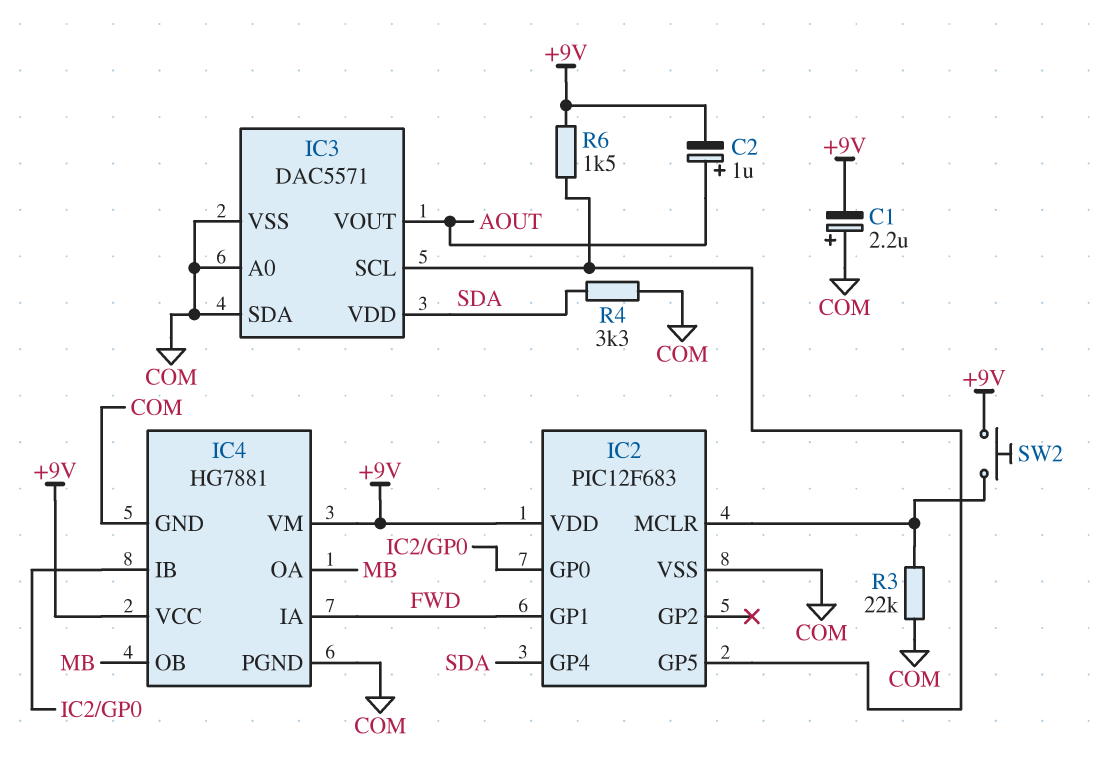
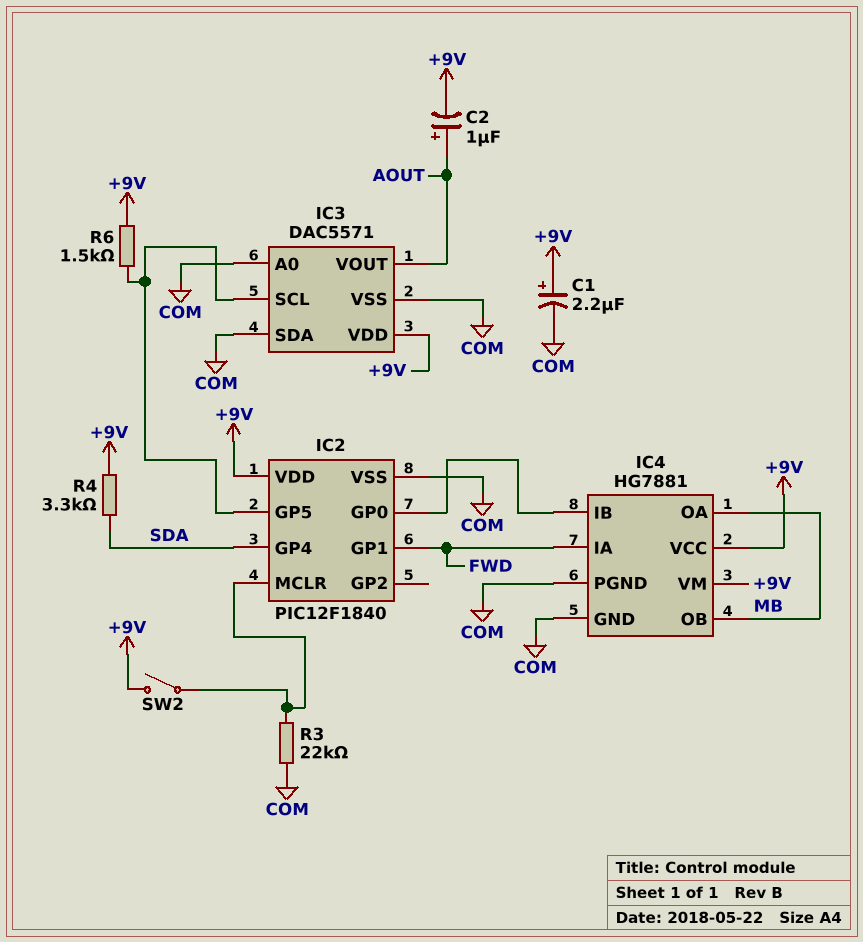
C1: 2.2uF (plus COM, minus +9V) -> 2.2uF (plus +9V, minus COM)
IC2: PIC12F683 -> PIC12F1840
IC3 pin VDD: SDA -> +9V
R4: 3.3k (COM, SDA) -> 3.3k (+9V, SDA)
SW2: button (+9V, IC2/MCLR) -> switch (+9V, IC2/MCLR)

